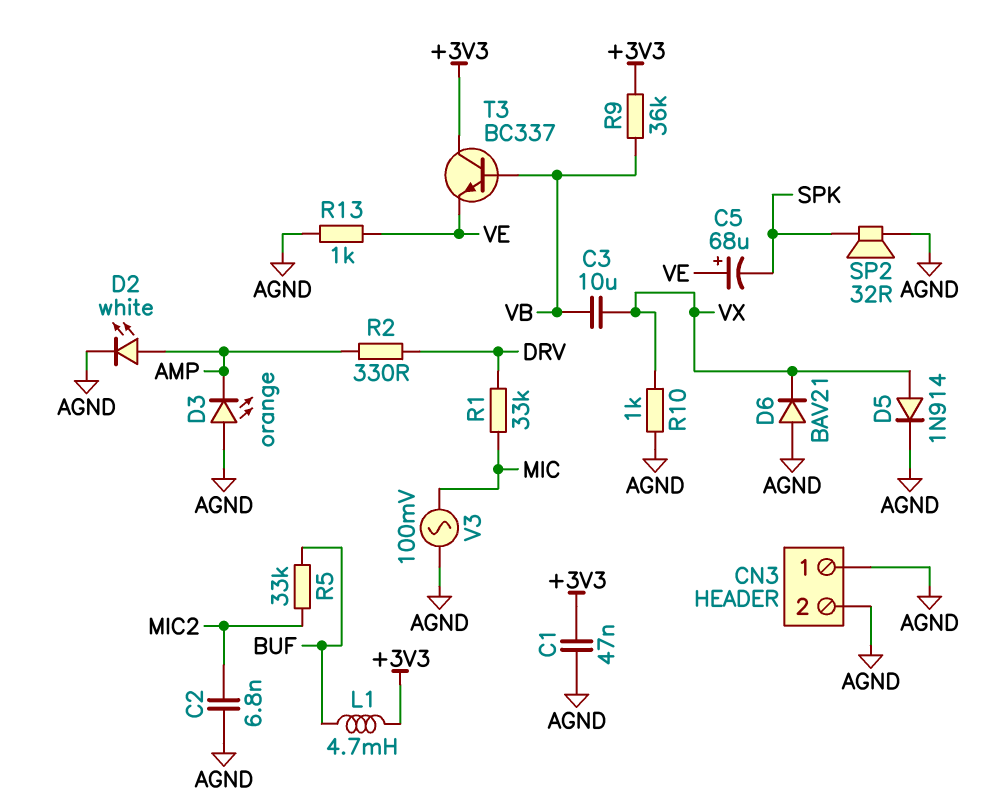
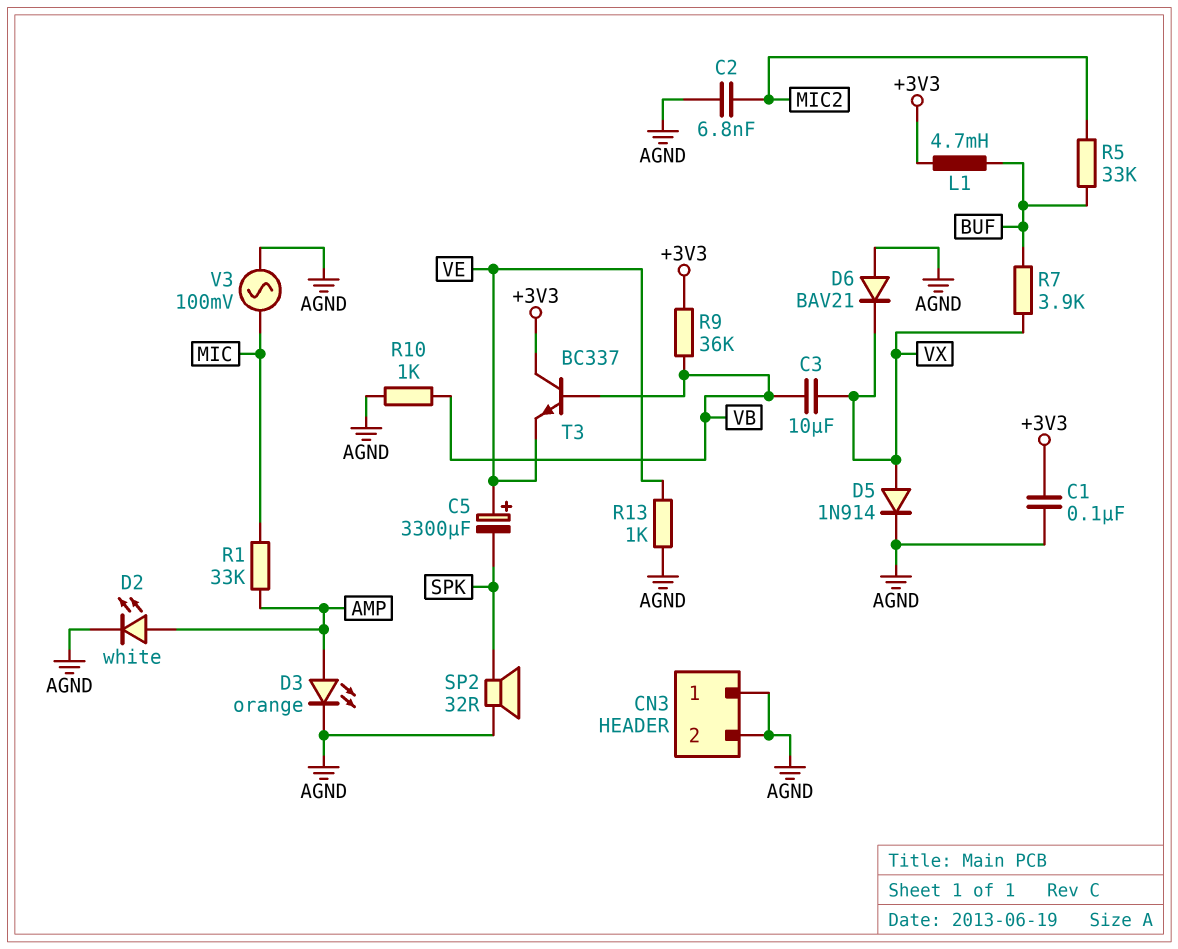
C1: 47nF (+3V3, AGND) -> 100nF (+3V3, AGND)
C5: 68uF (plus VE, minus SPK) -> 3300uF (plus VE, minus SPK)
D3: LED orange (A AGND, K AMP) -> LED orange (A AMP, K AGND)
R1: 33k (DRV, MIC) -> 33k (AMP, MIC)
R2: 330 (AMP, DRV) -> none
R7: none -> 3.9k (BUF, VX)
R10: 1k (AGND, VX) -> 1k (AGND, VB)

